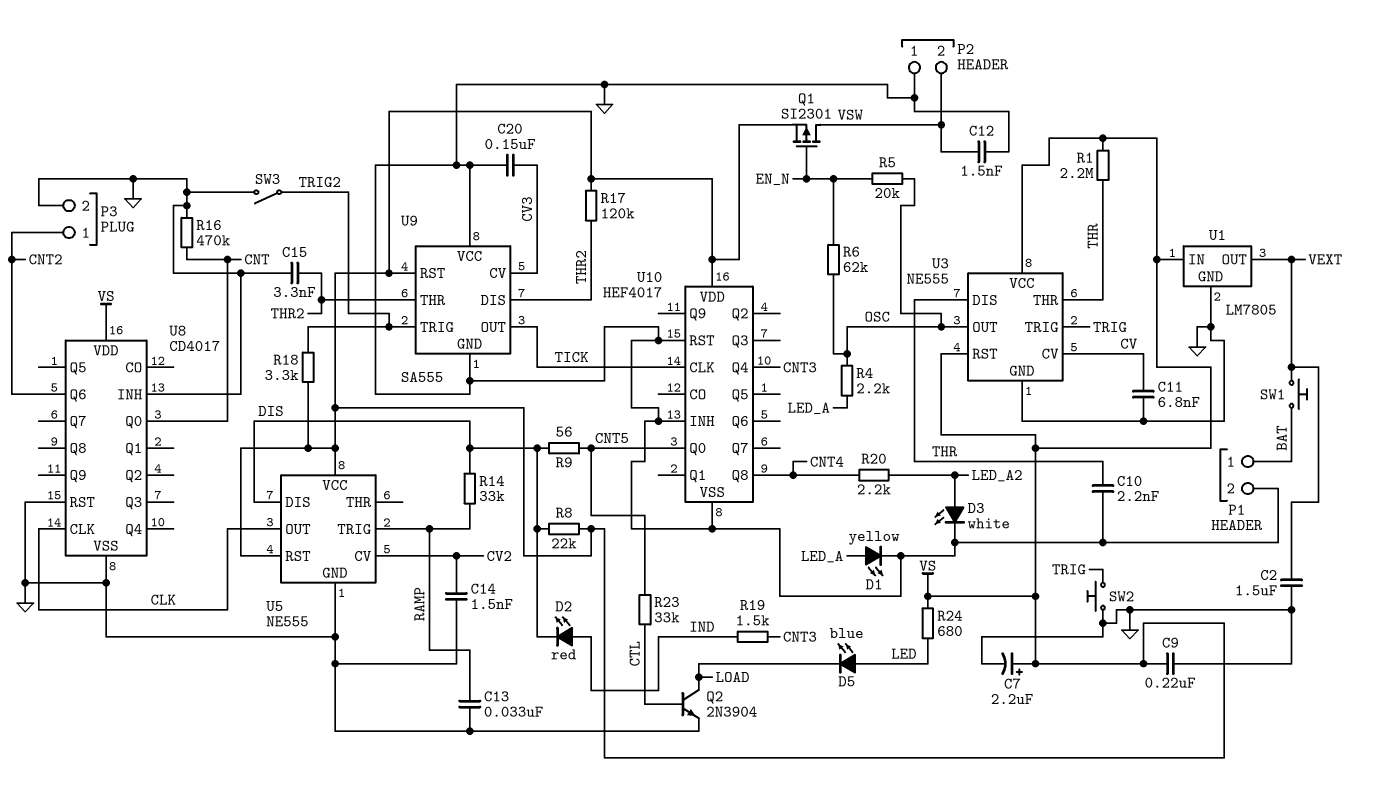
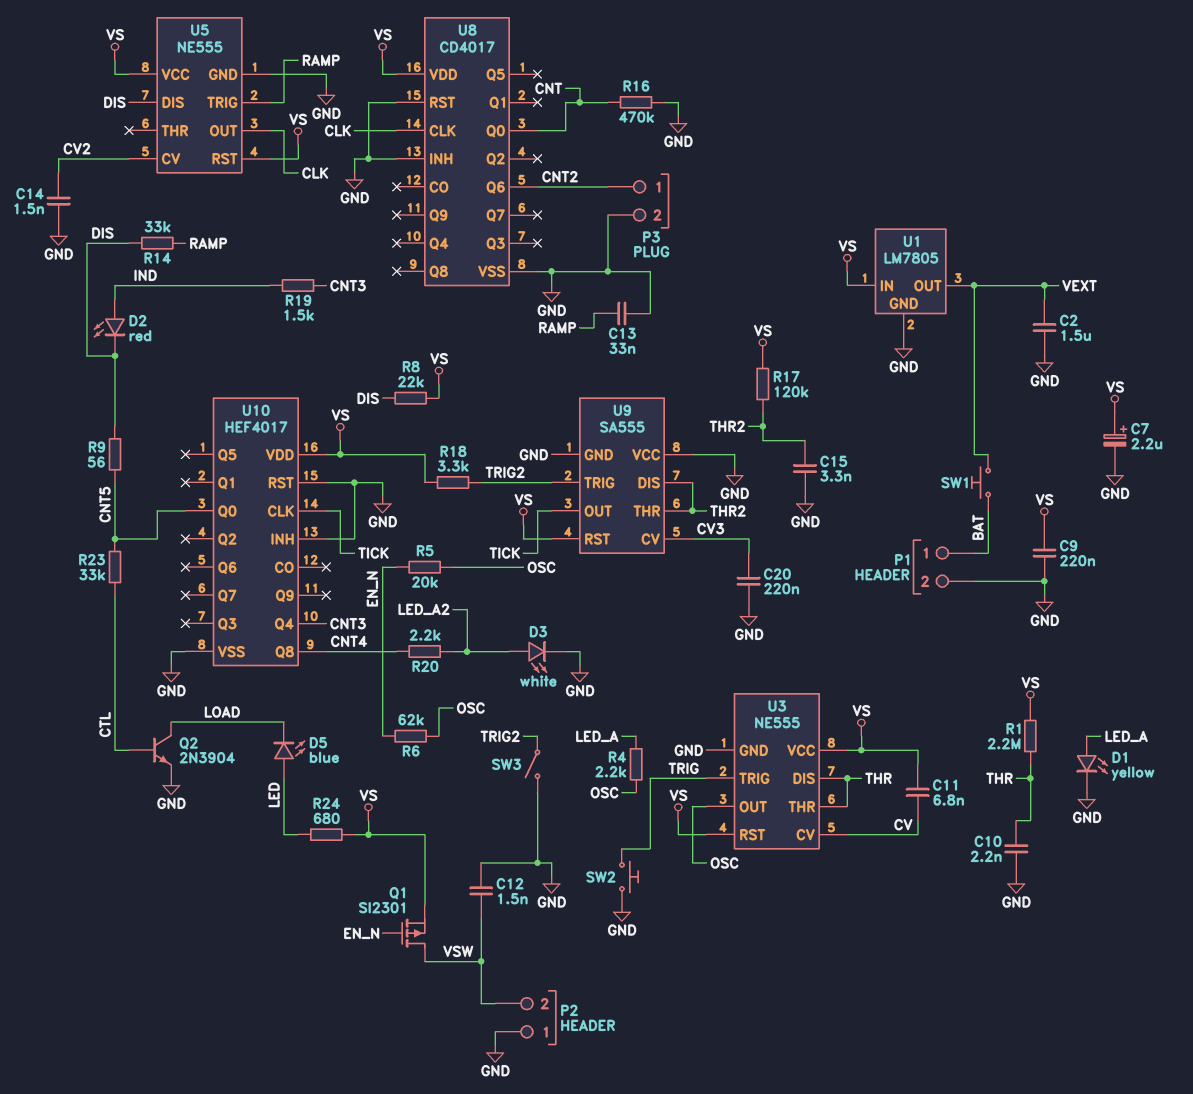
C11: 6.8nF (CV, GND) -> 6.8nF (CV, VS)
C20: 150nF (CV3, GND) -> 220nF (CV3, GND)

